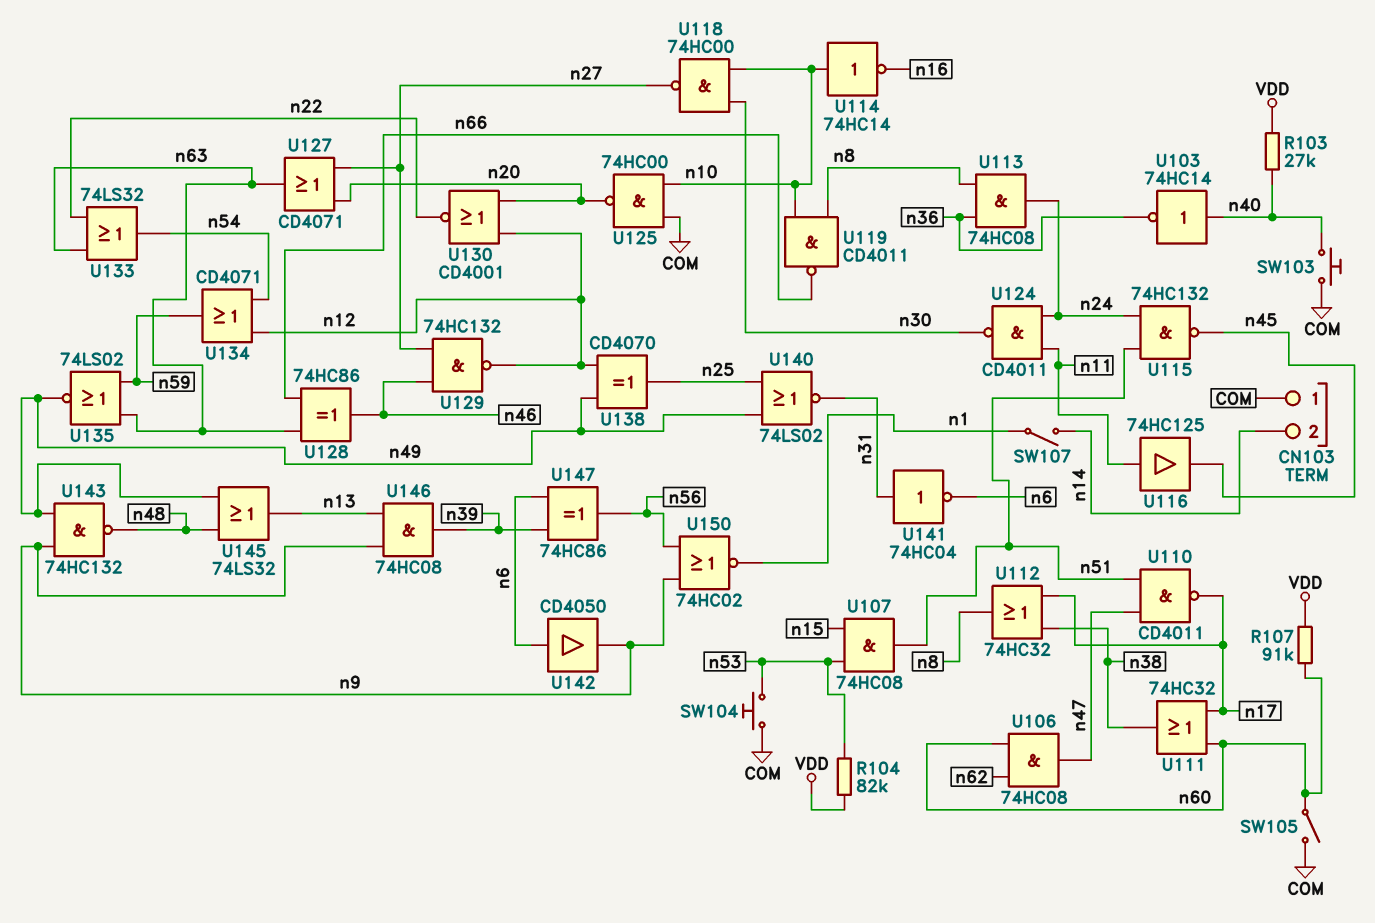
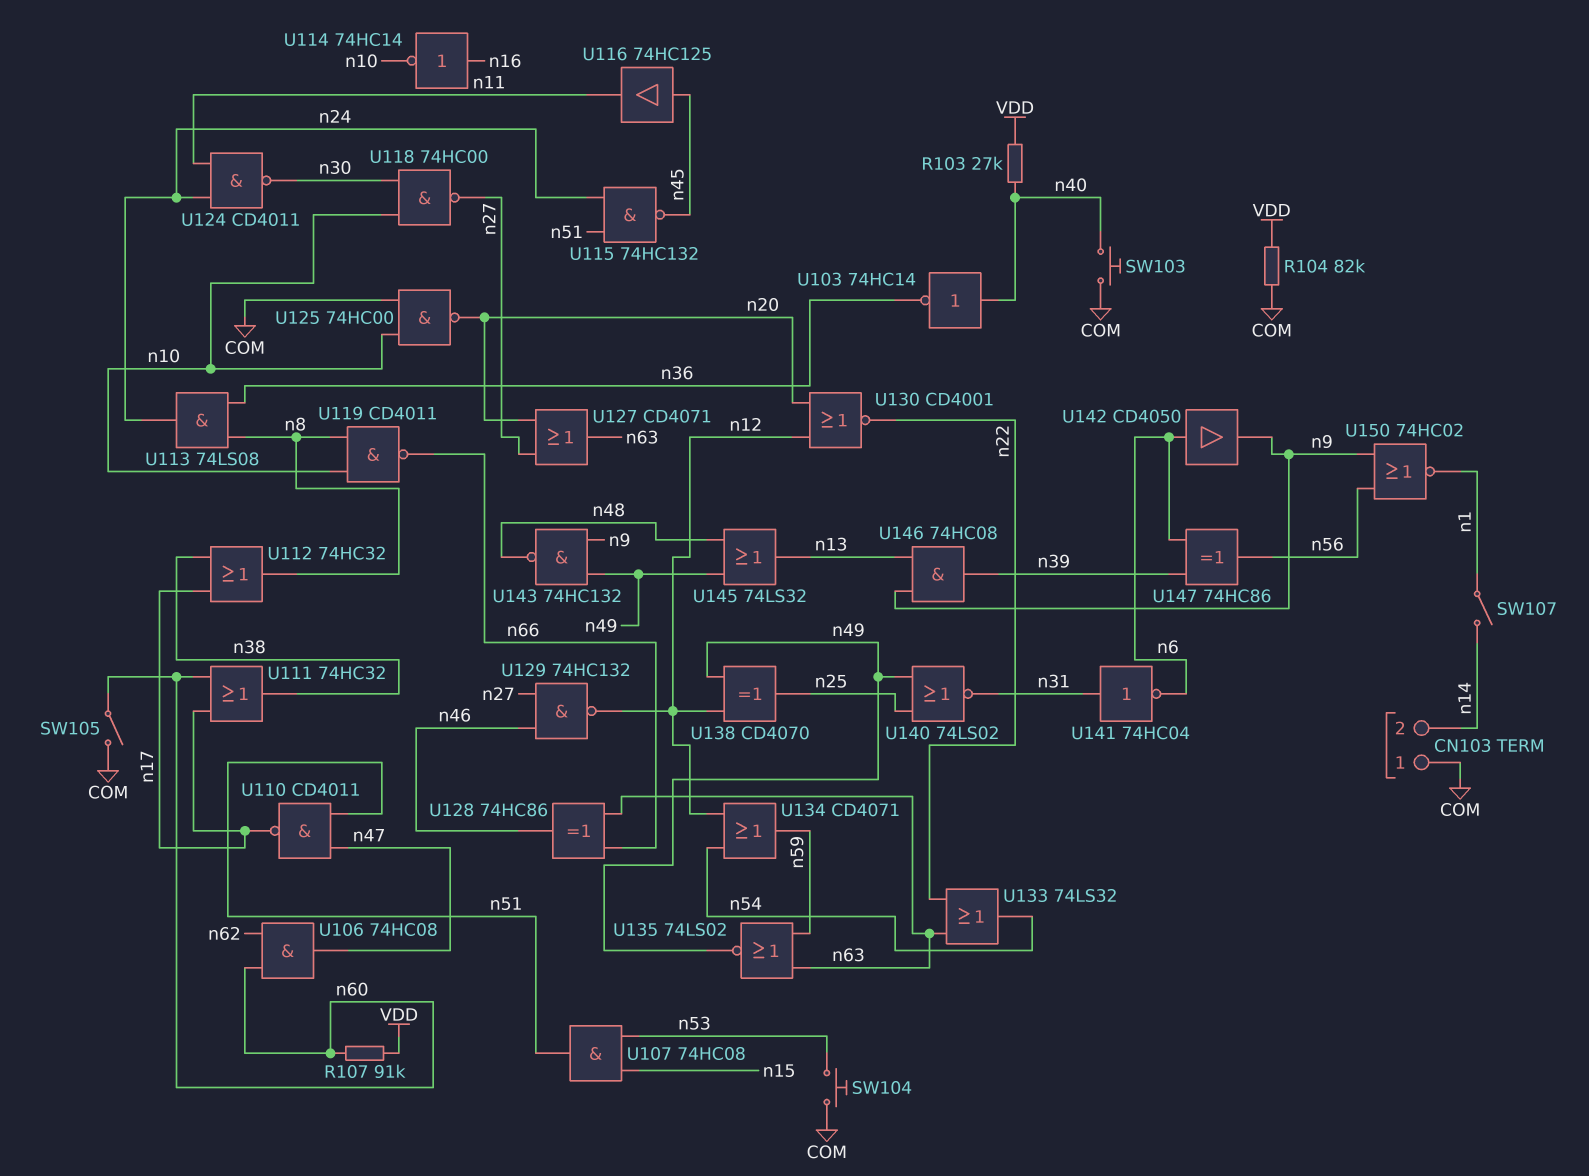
R104: 82k (VDD, n53) -> 82k (COM, VDD)
U113: AND 74HC08 (in n8, in n36, out n24) -> AND 74LS08 (in n8, in n36, out n24)
U114: NOT 74HC14 (in n10, out n16) -> NOT 74HC14 (in n16, out n10)
U116: buffer 74HC125 (in n11, out n45) -> buffer 74HC125 (in n45, out n11)

